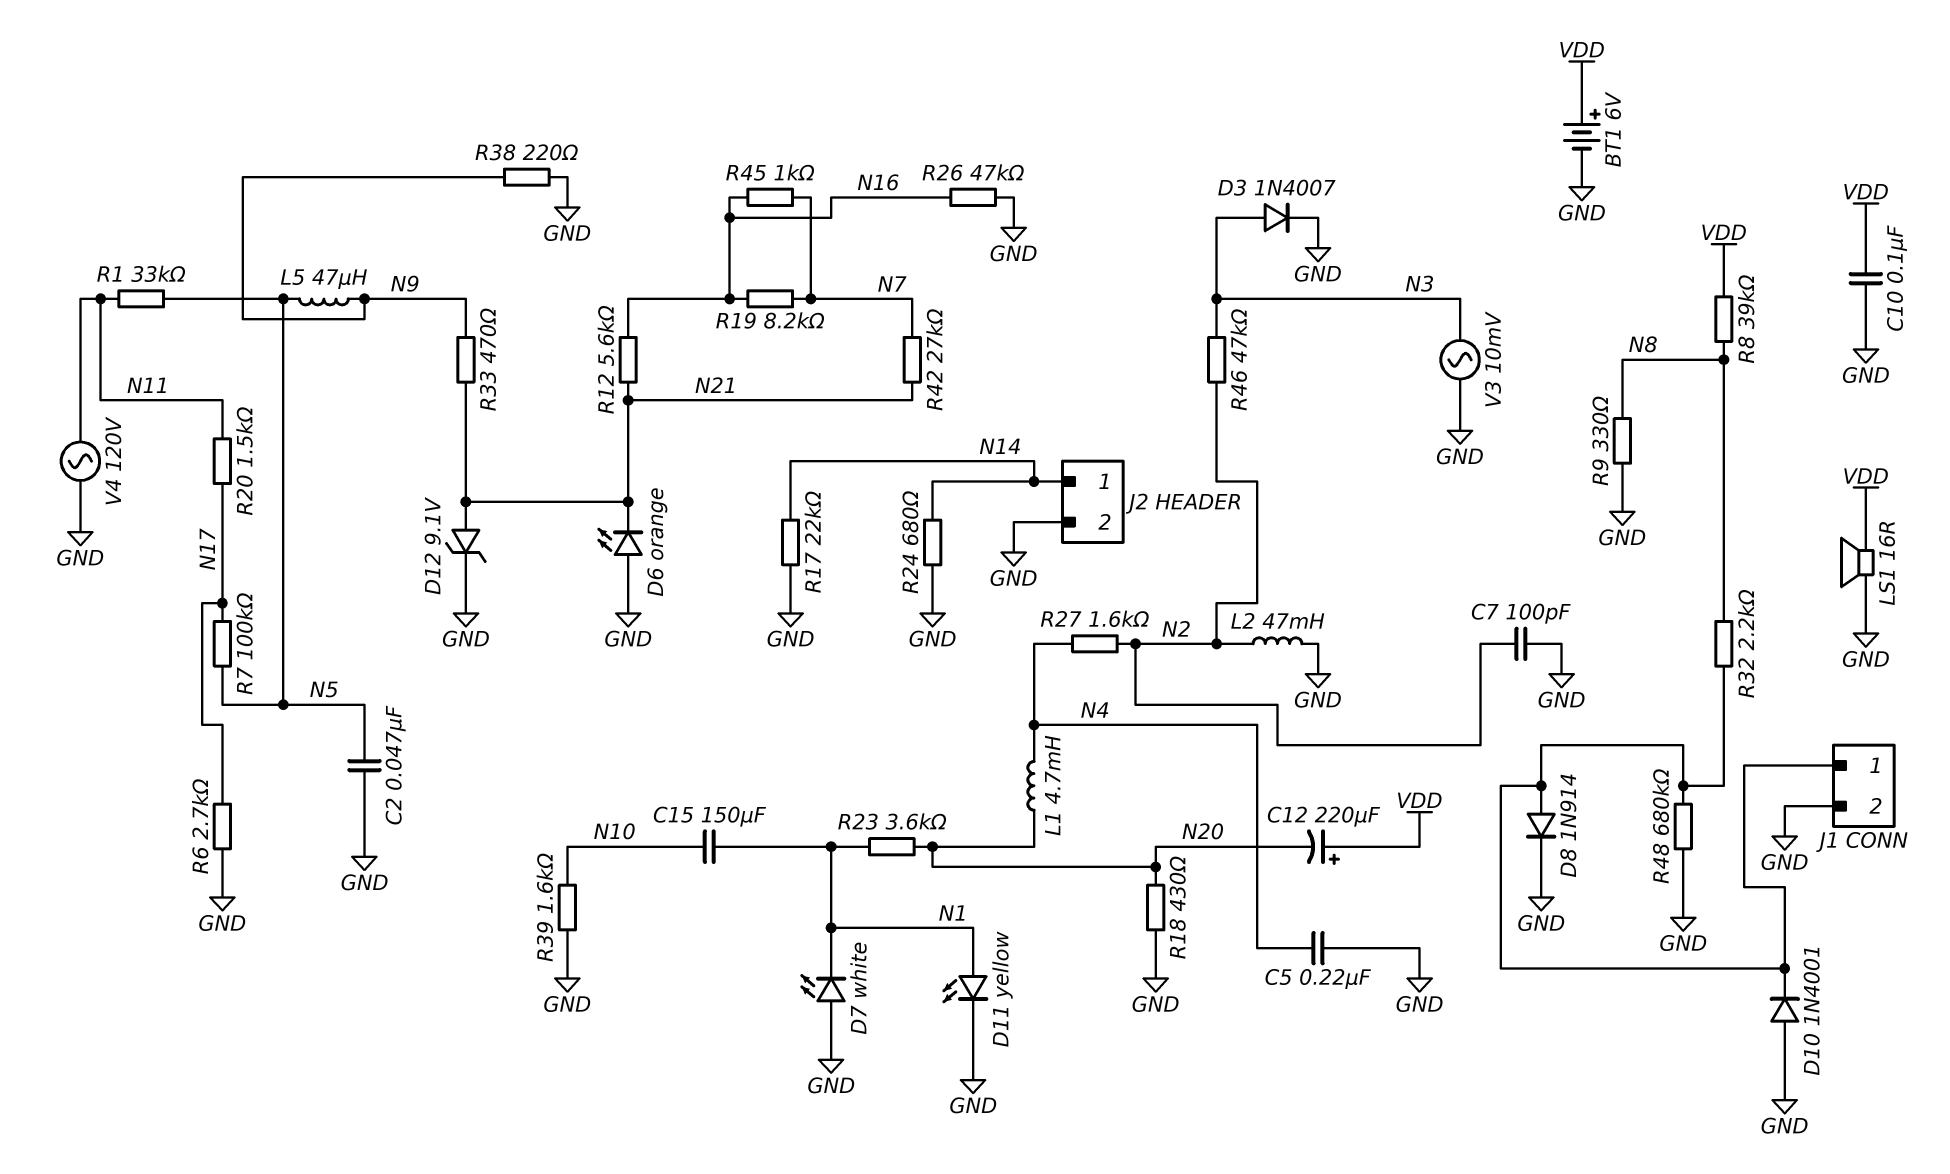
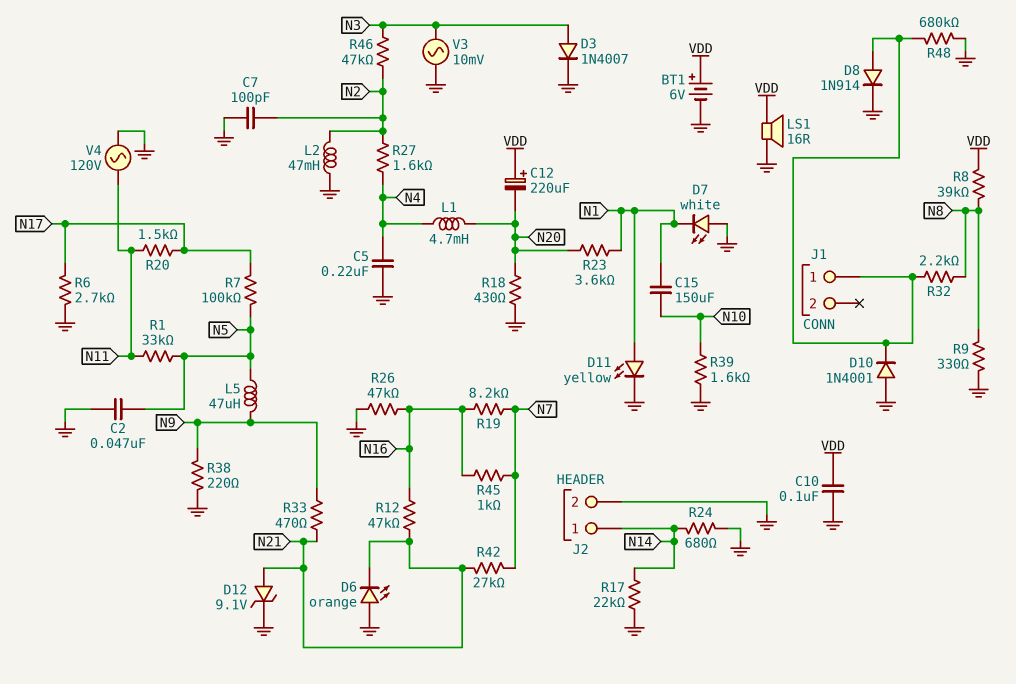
J1 pin 2: GND -> none
R12: 5.6k (N16, N21) -> 47k (N16, N21)

